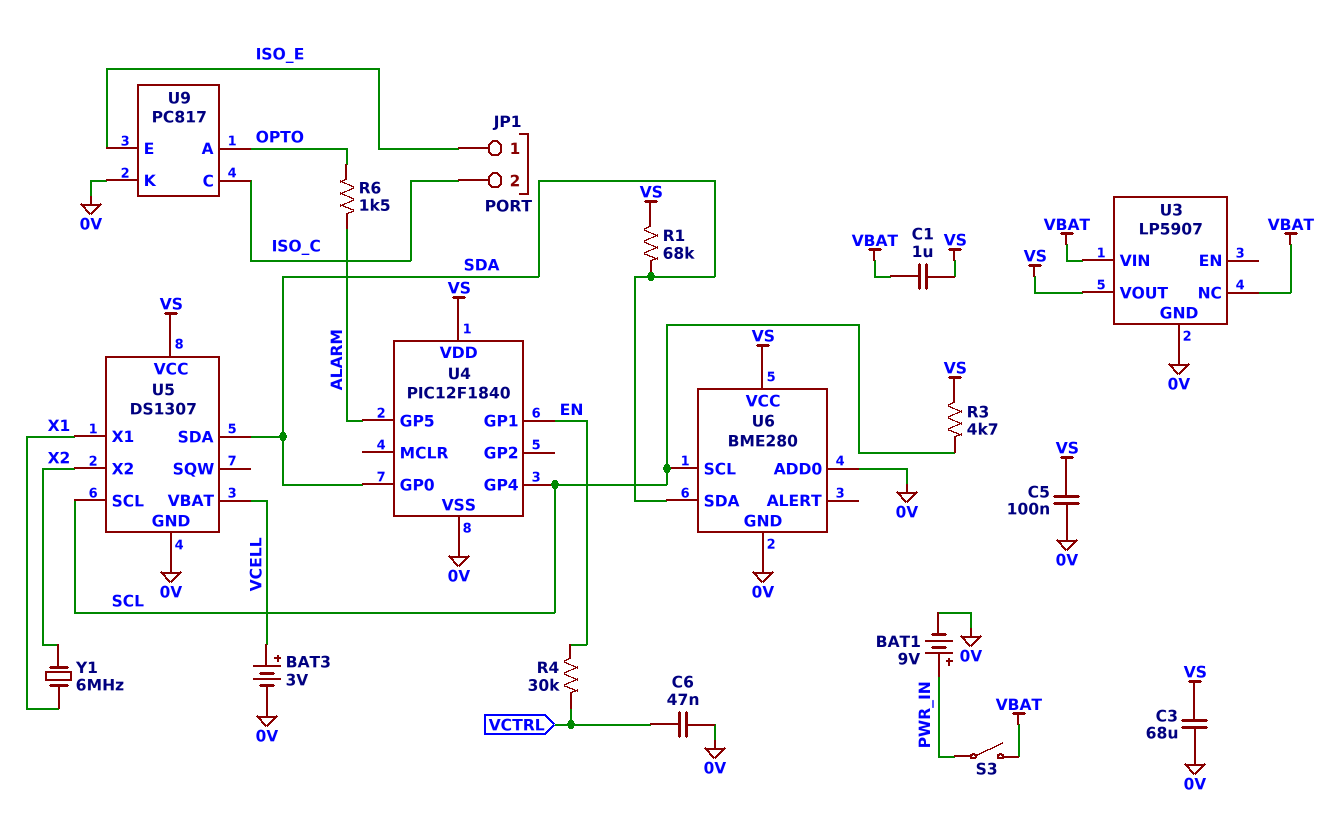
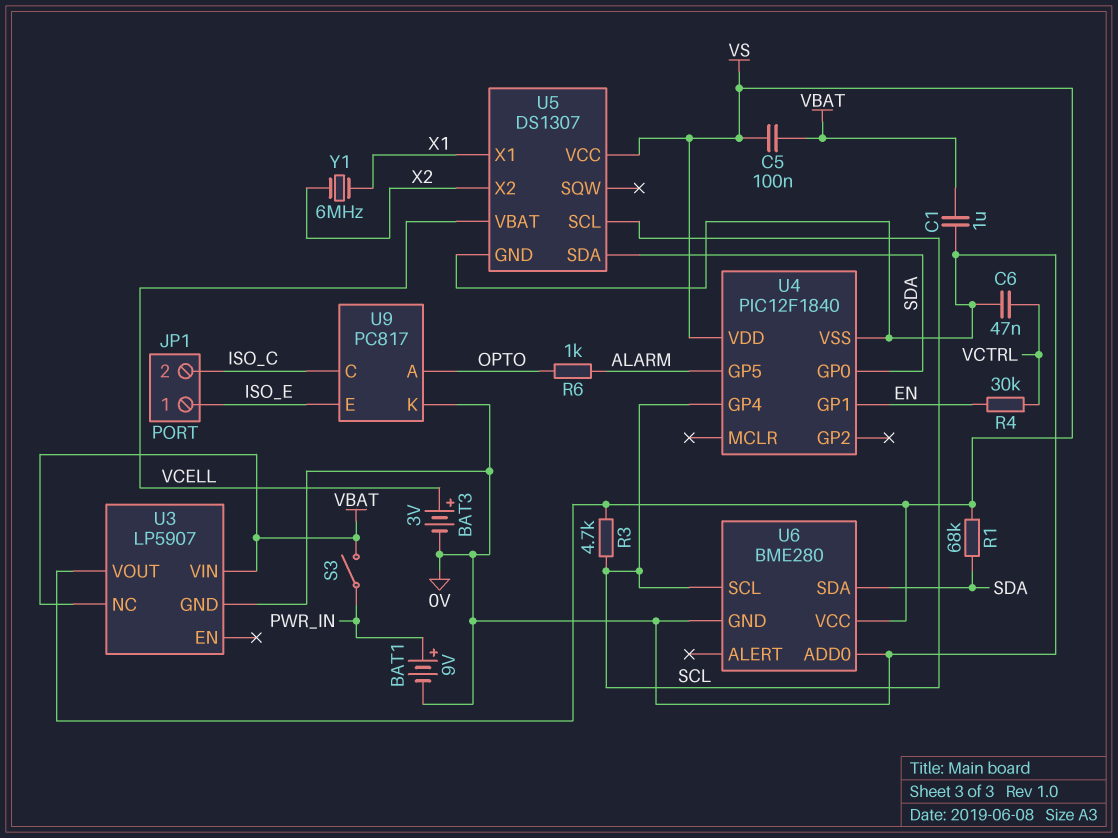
C1: 1uF (VBAT, VS) -> 1uF (0V, VBAT)
C3: 68uF (0V, VS) -> none
C5: 100nF (0V, VS) -> 100nF (VBAT, VS)
R6: 1.5k (ALARM, OPTO) -> 1k (ALARM, OPTO)

